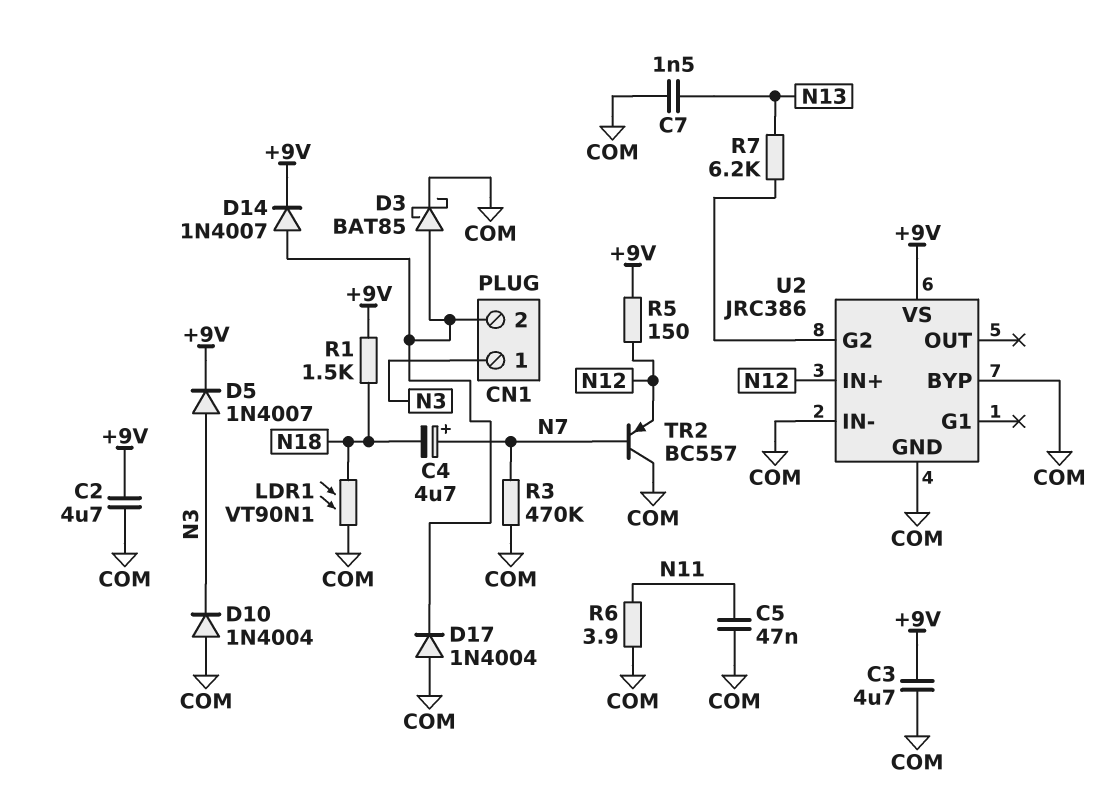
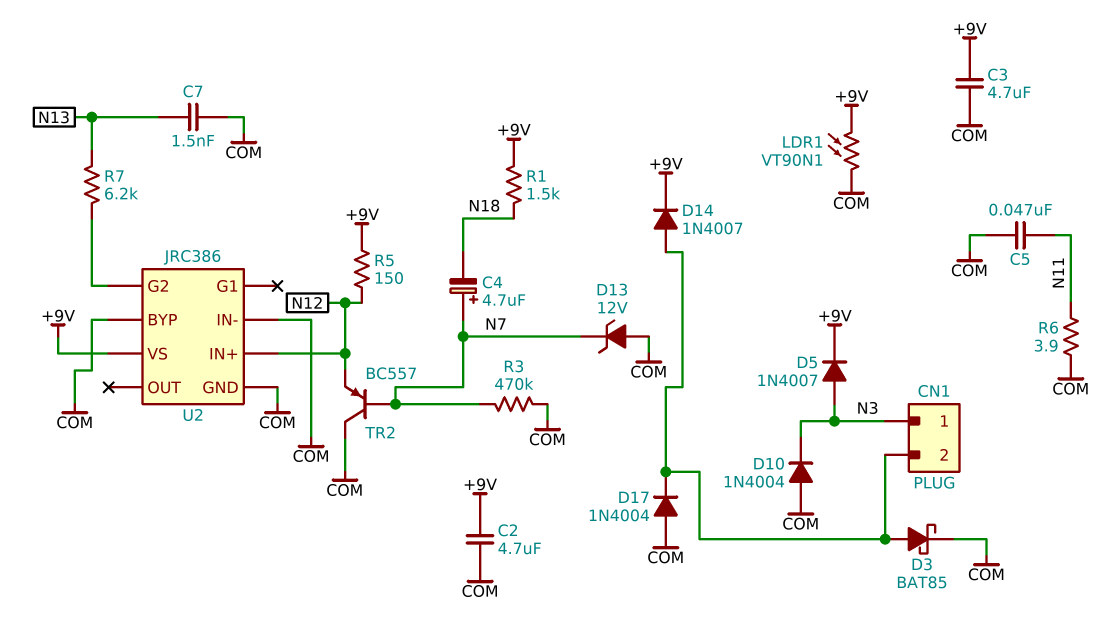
D13: none -> zener 12V (A COM, K N7)
LDR1: VT90N1 (COM, N18) -> VT90N1 (+9V, COM)

